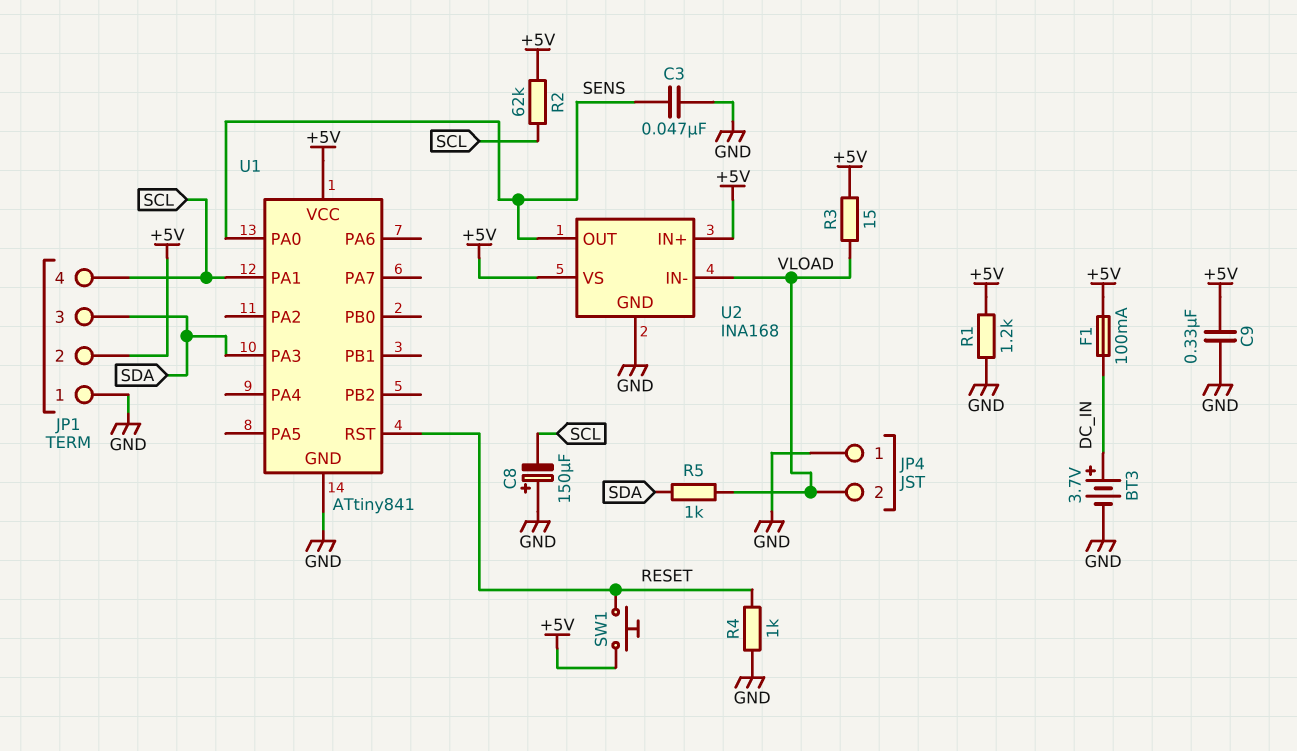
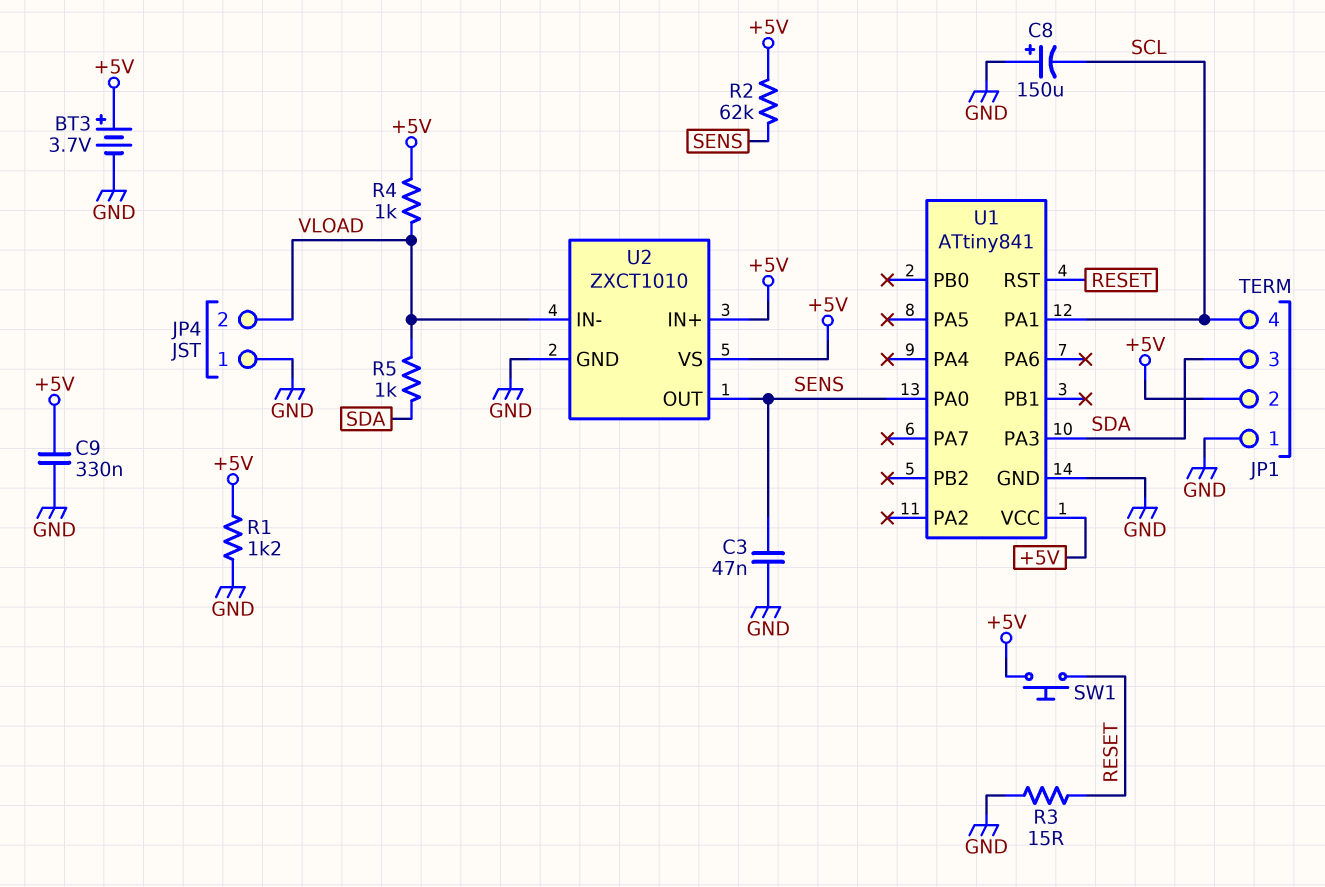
BT3: 3.7V (plus DC_IN, minus GND) -> 3.7V (plus +5V, minus GND)
F1: 100mA (+5V, DC_IN) -> none
R2: 62k (+5V, SCL) -> 62k (+5V, SENS)
R3: 15 (+5V, VLOAD) -> 15 (GND, RESET)
R4: 1k (GND, RESET) -> 1k (+5V, VLOAD)
U2: INA168 -> ZXCT1010

